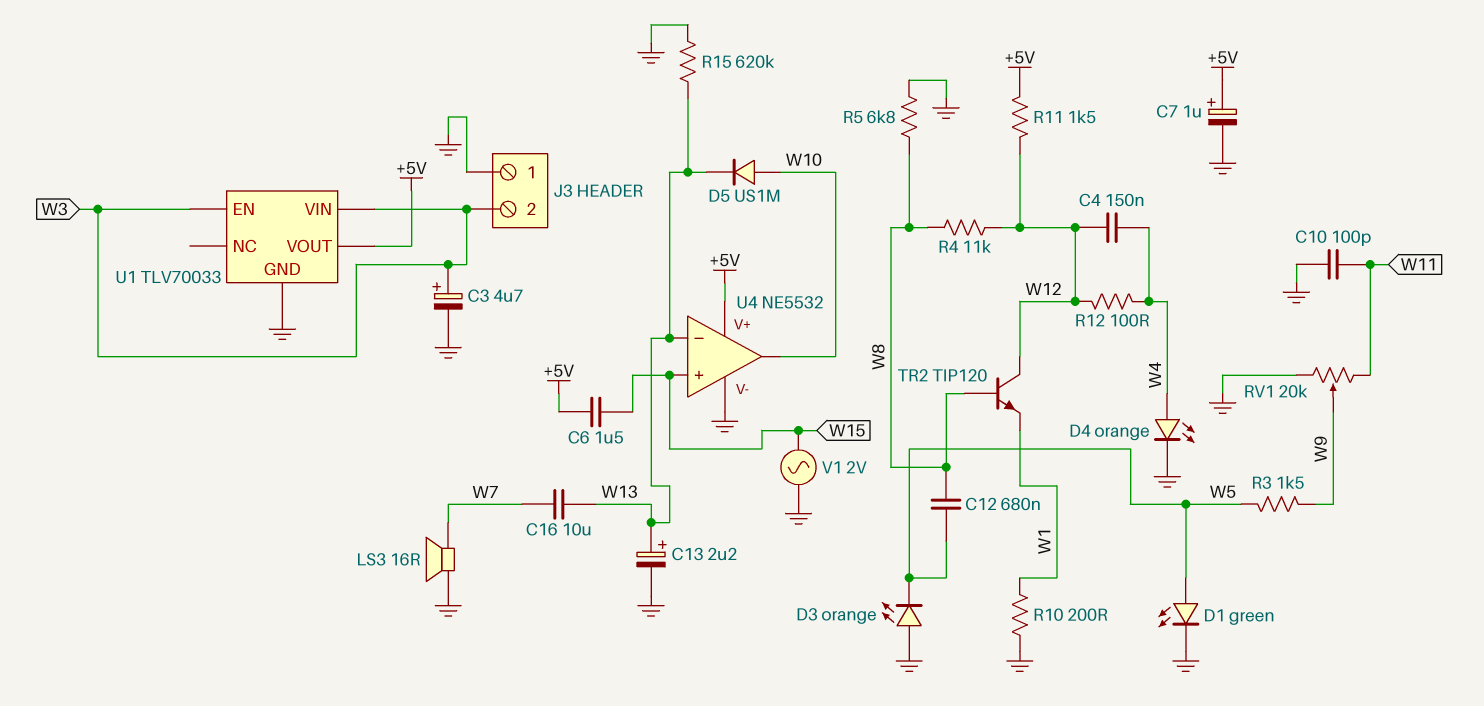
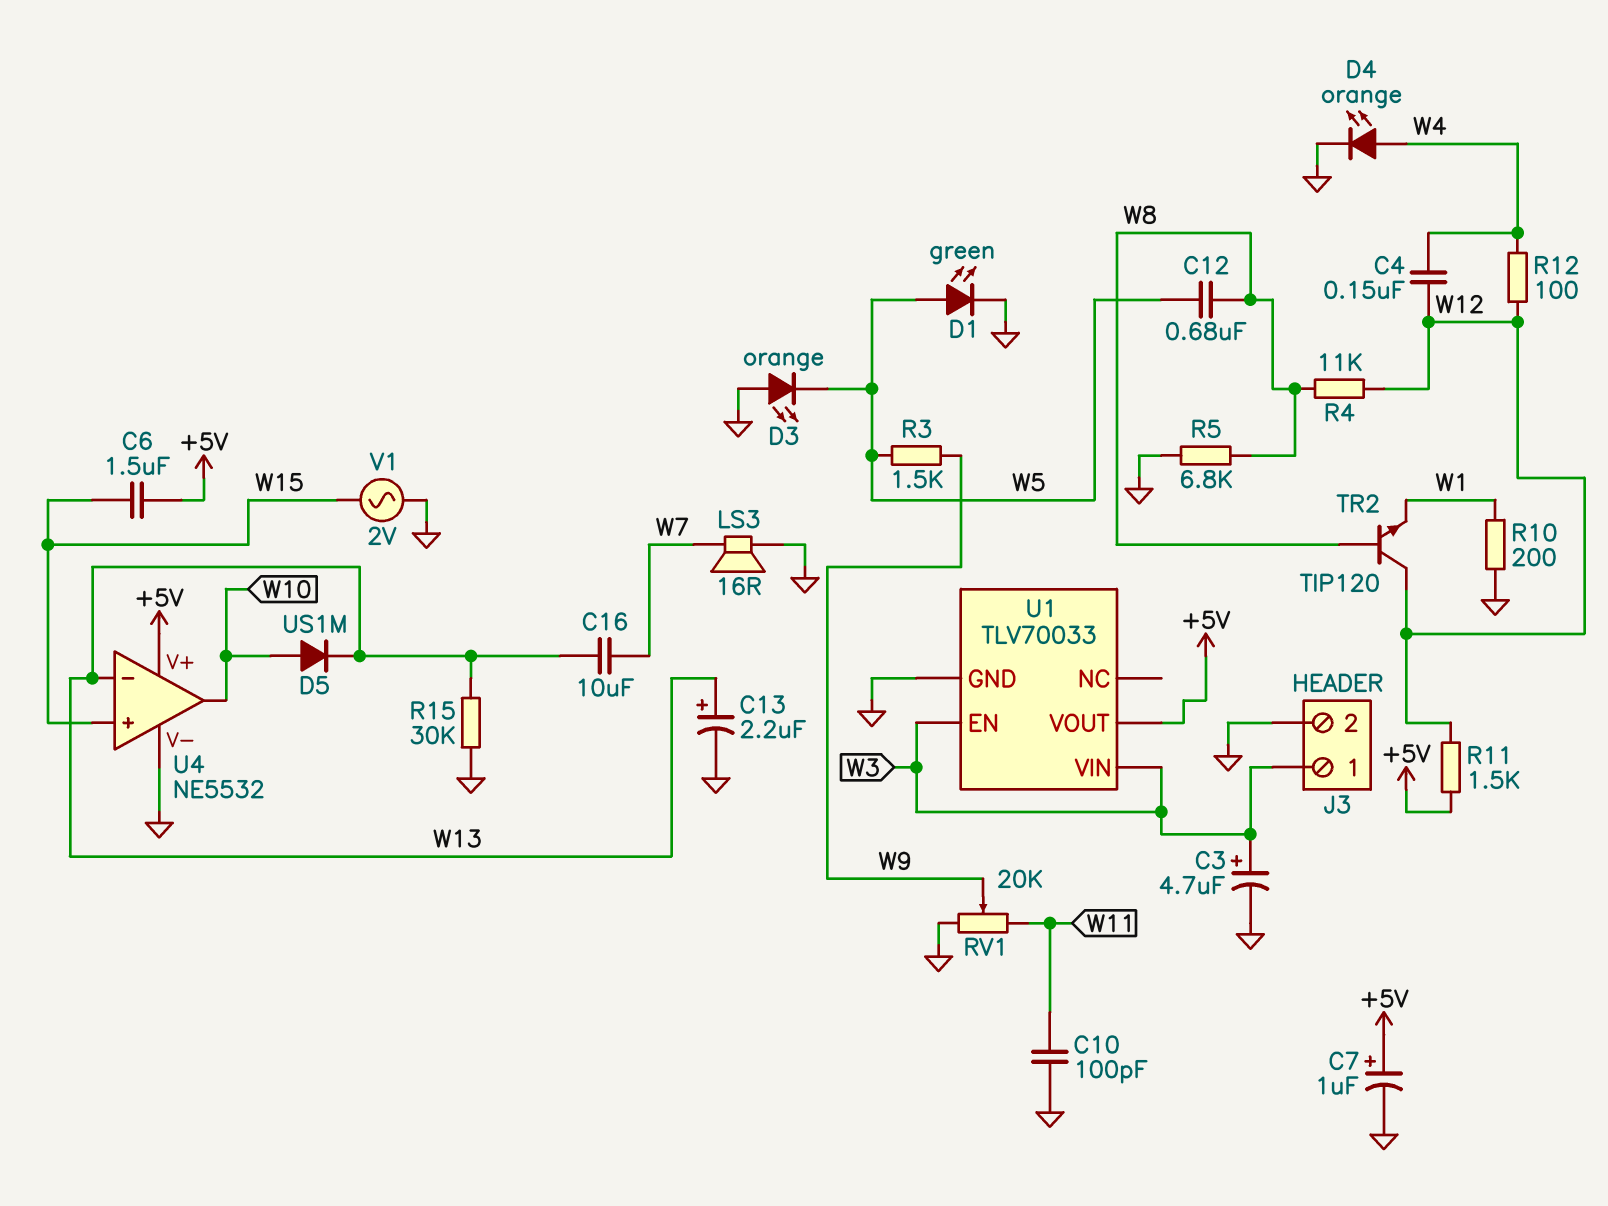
J3 pin 1: GND -> W3
J3 pin 2: W3 -> GND
R15: 620k (GND, W13) -> 30k (GND, W13)

